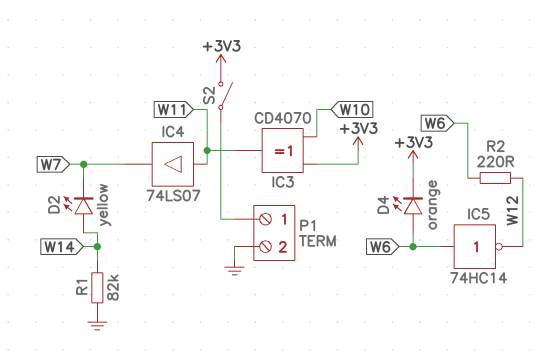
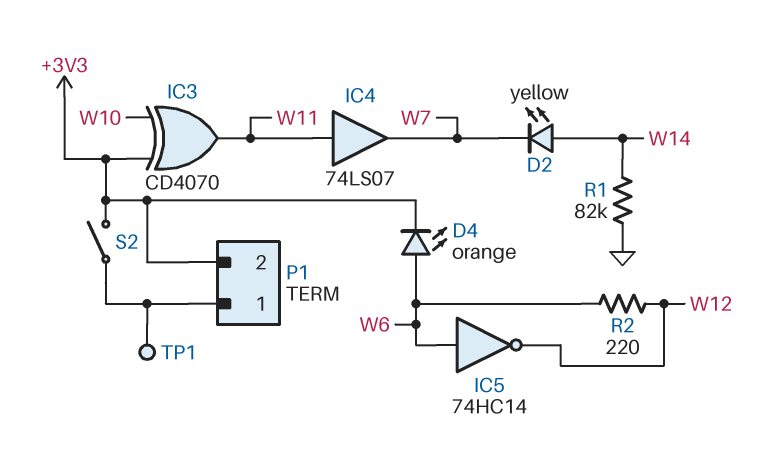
P1 pin 2: GND -> +3V3
TP1: none -> test point (P1/1)

